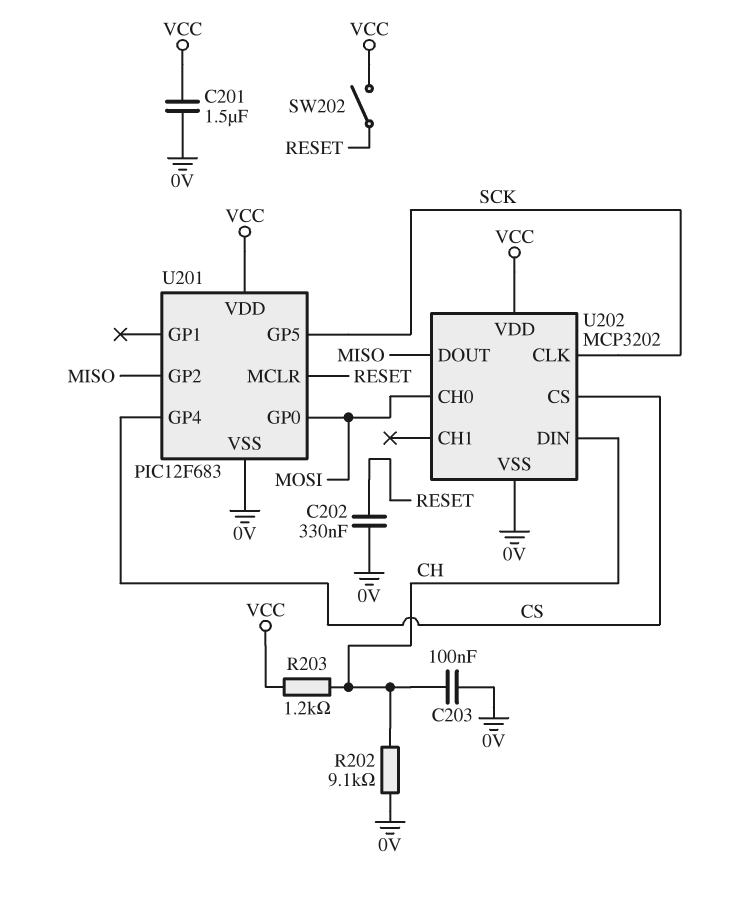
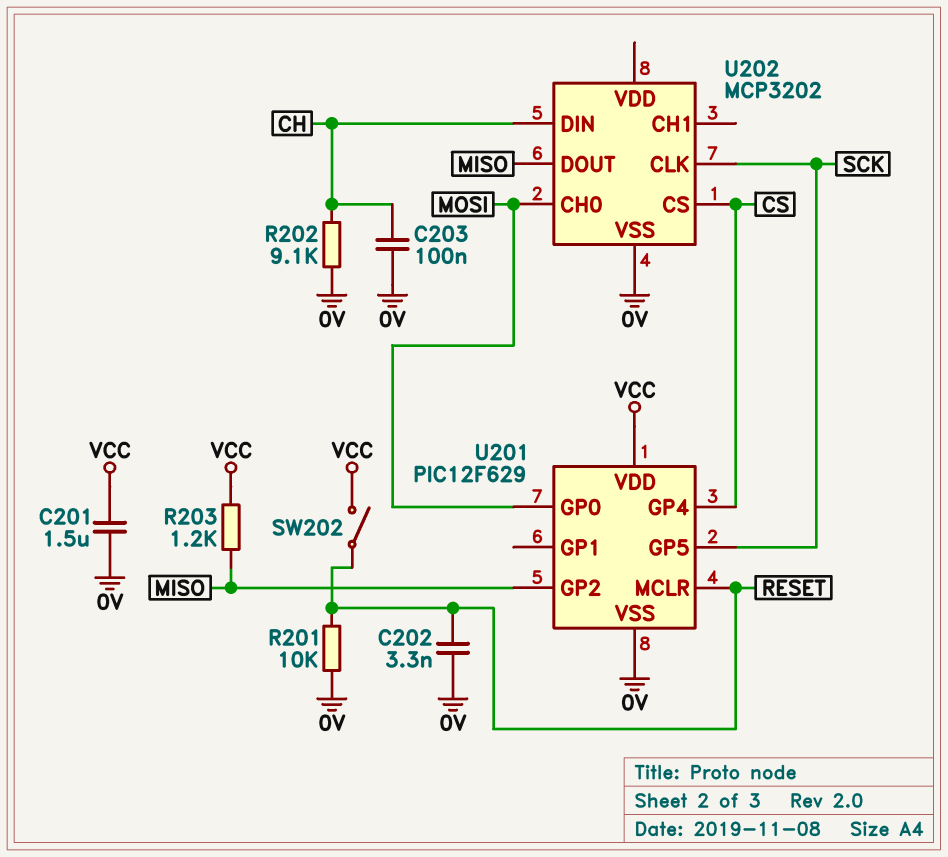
C202: 330nF (0V, RESET) -> 3.3nF (0V, RESET)
R201: none -> 10k (0V, RESET)
R203: 1.2k (CH, VCC) -> 1.2k (MISO, VCC)
U201: PIC12F683 -> PIC12F629
U202 pin VDD: VCC -> none

